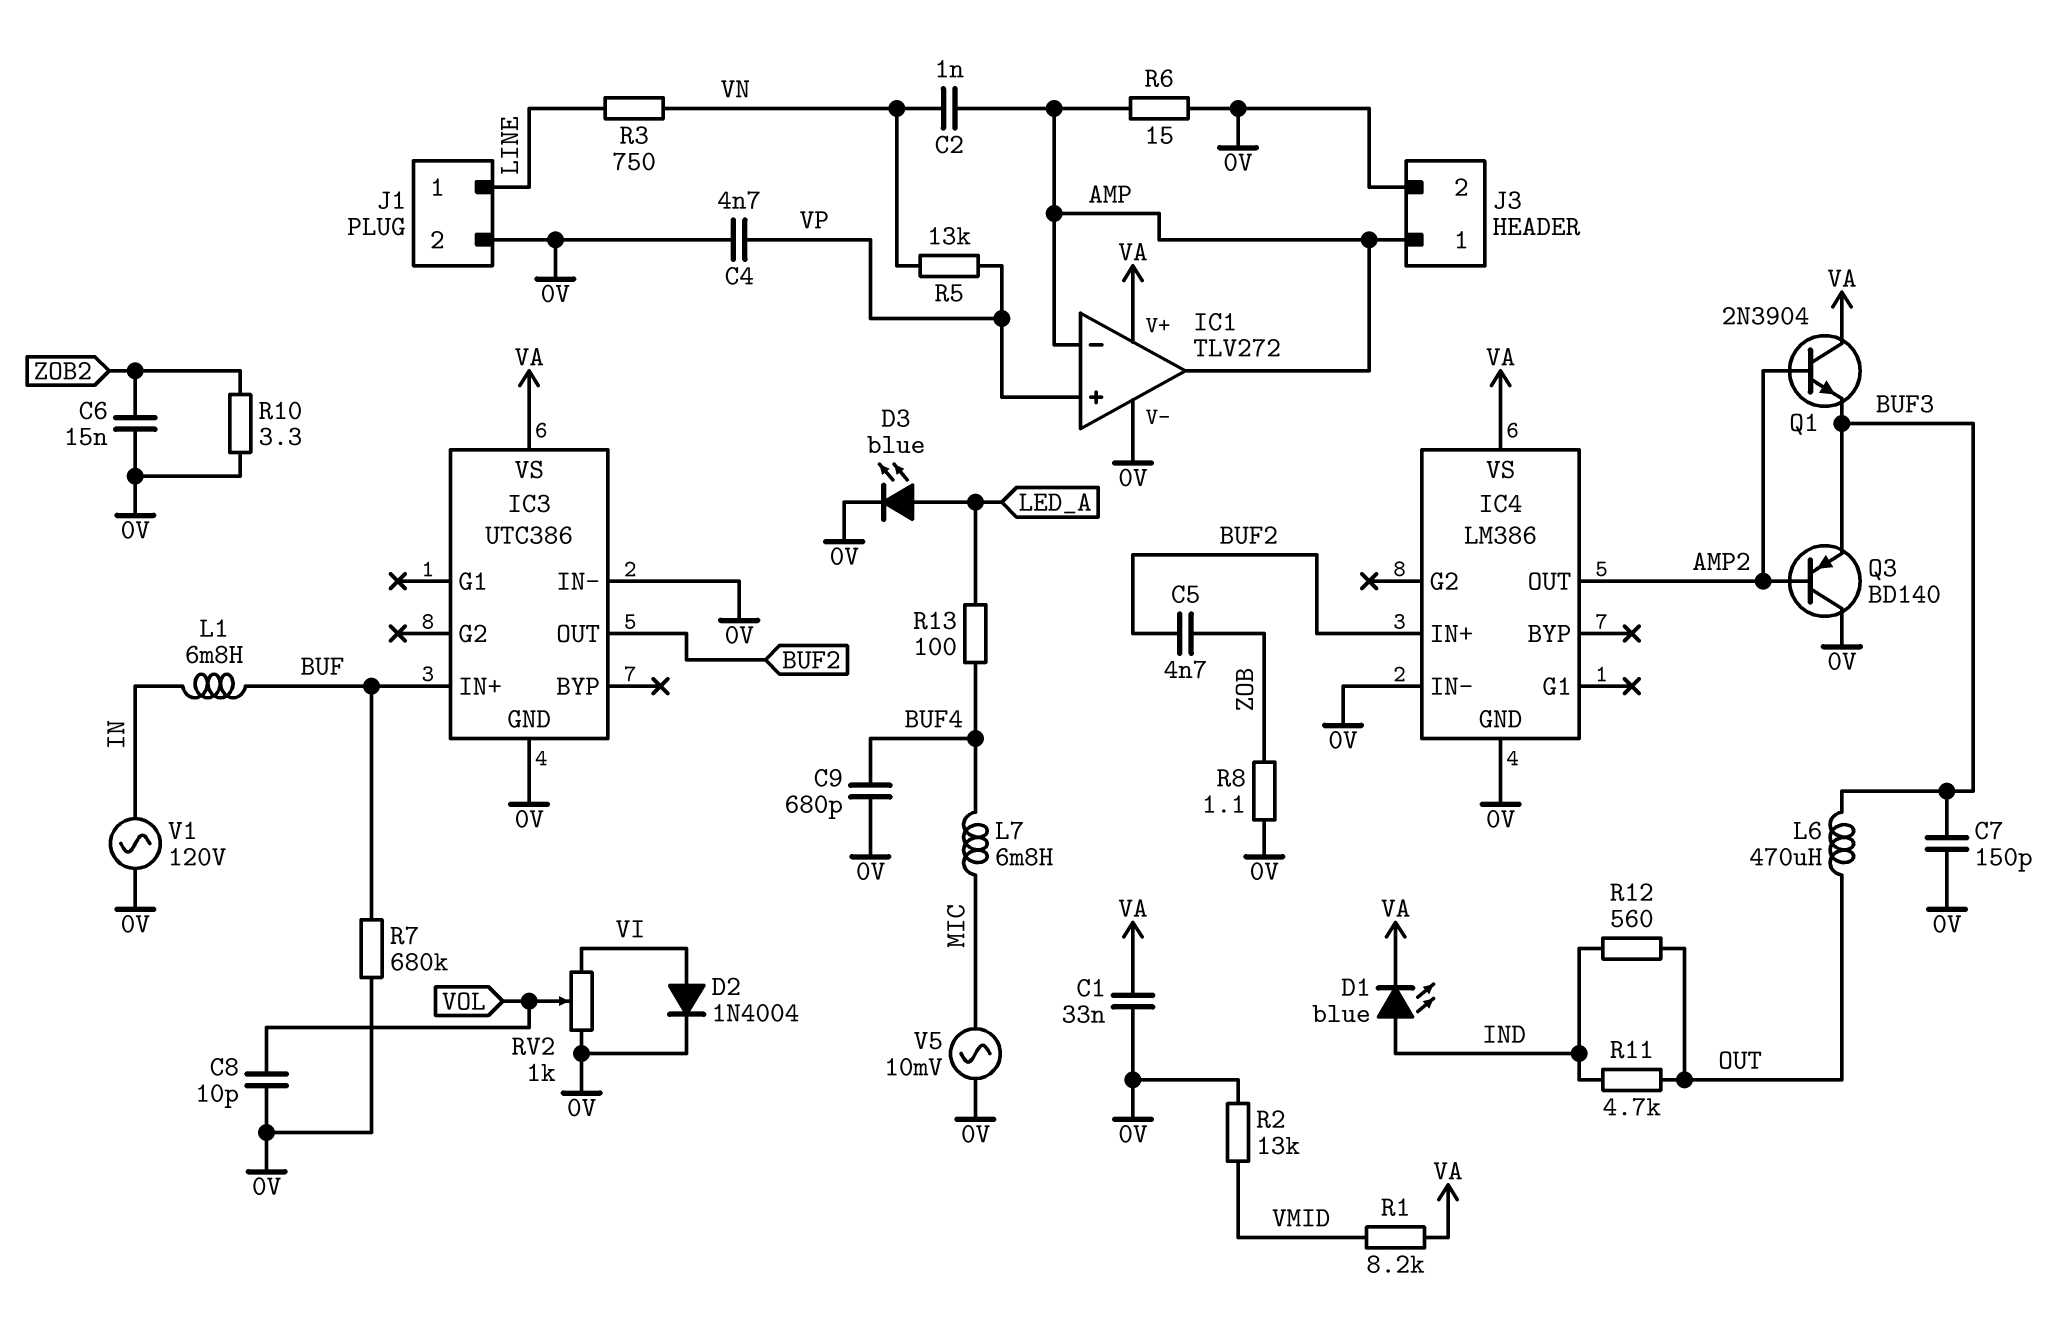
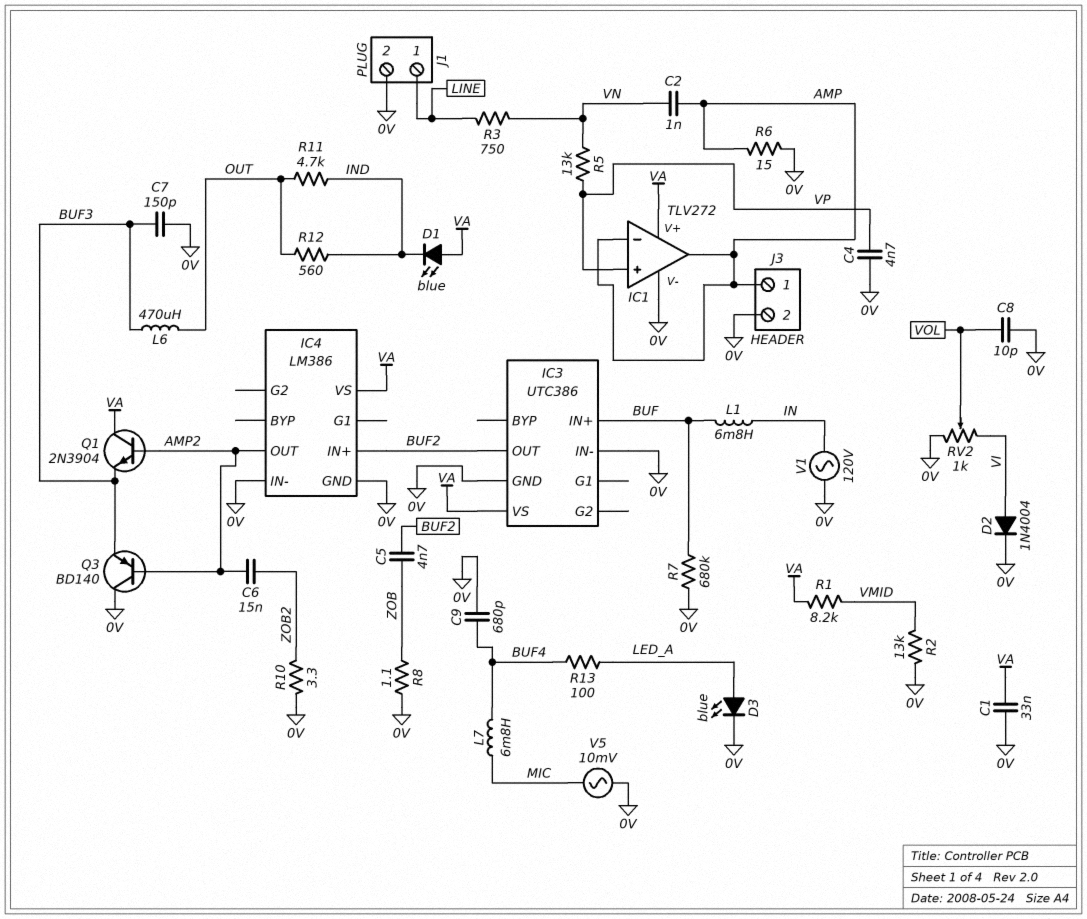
C6: 15nF (0V, ZOB2) -> 15nF (AMP2, ZOB2)
D1: LED blue (A IND, K VA) -> LED blue (A VA, K IND)

